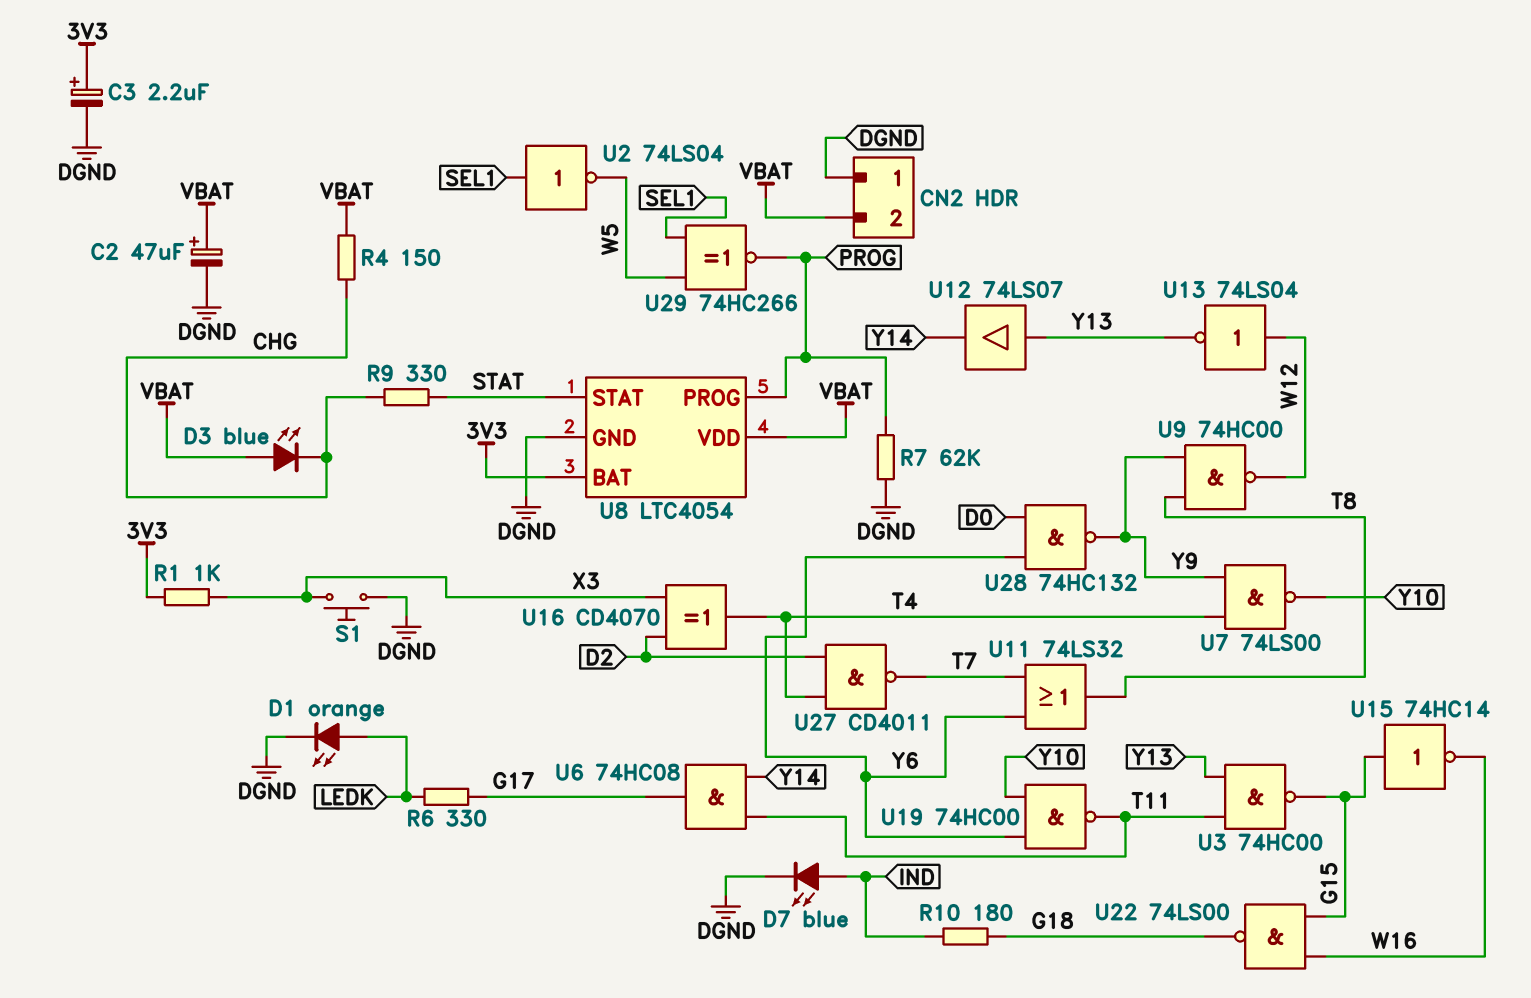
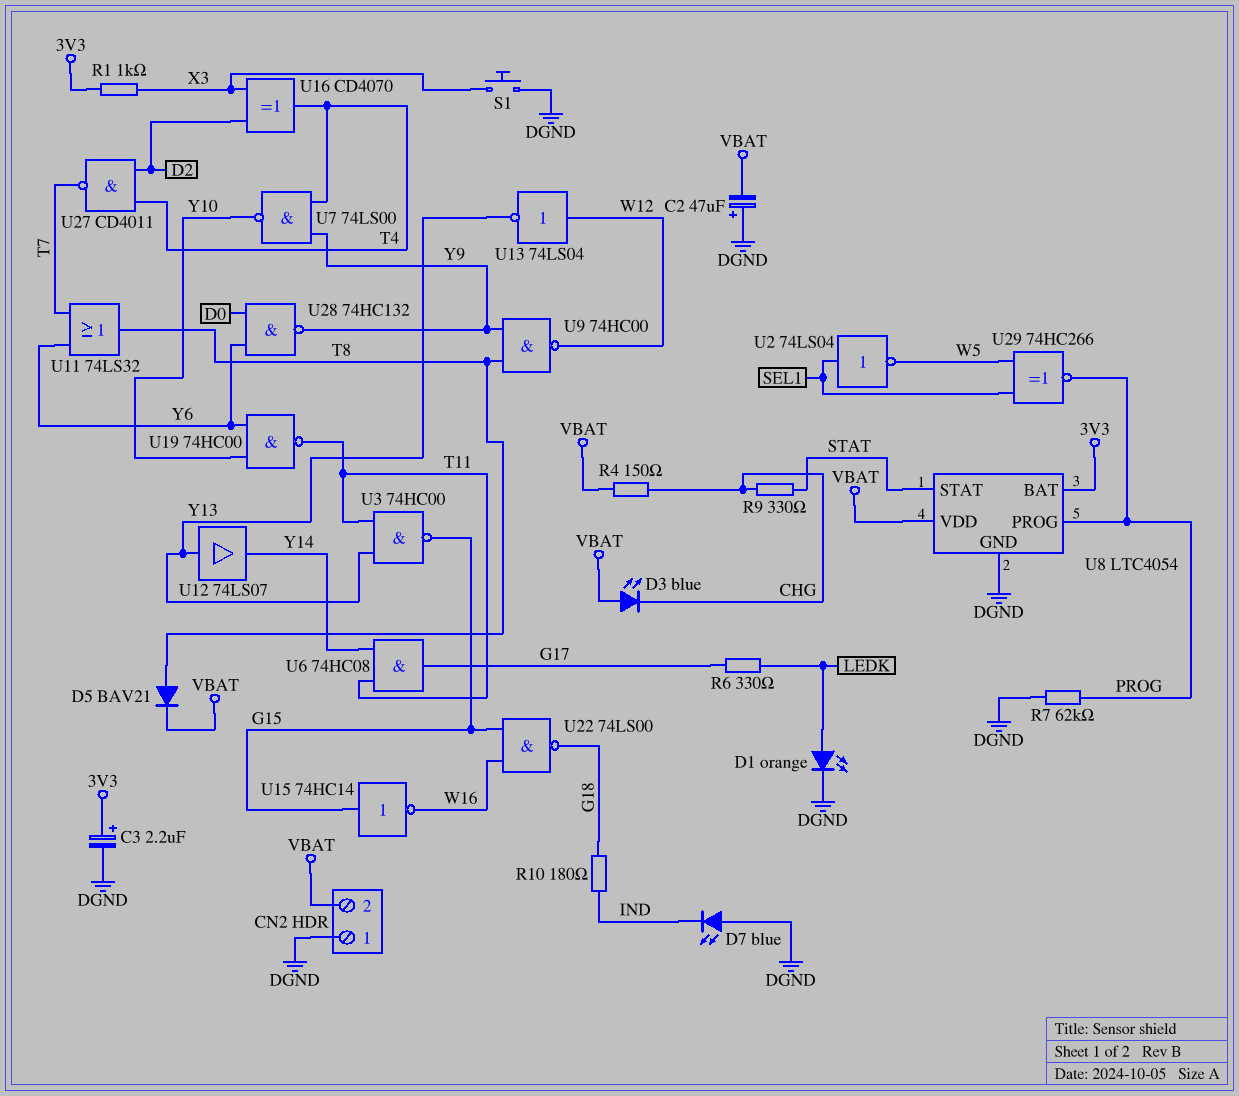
C2: 47uF (plus VBAT, minus DGND) -> 47uF (plus DGND, minus VBAT)
D5: none -> diode BAV21 (A T8, K VBAT)
D7: LED blue (A IND, K DGND) -> LED blue (A DGND, K IND)

